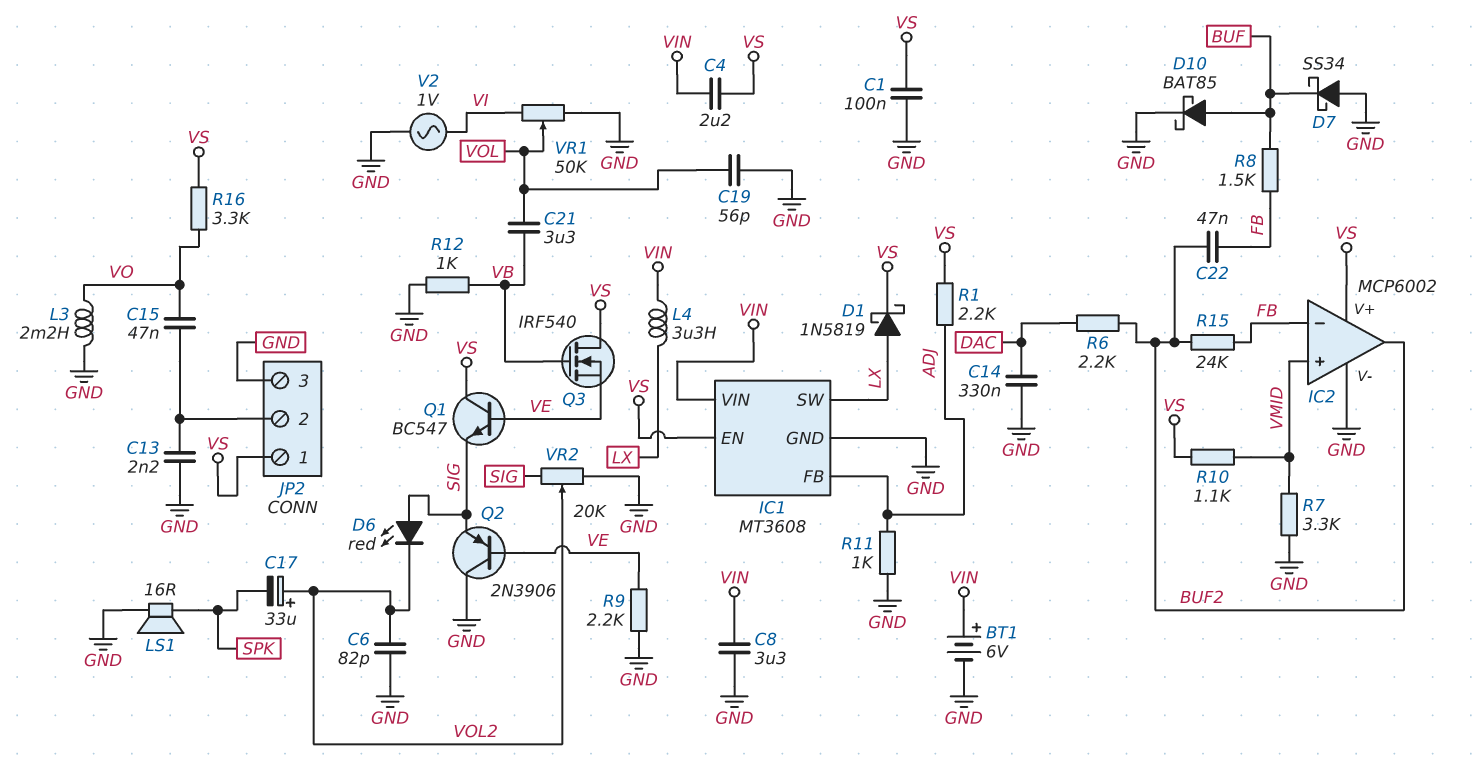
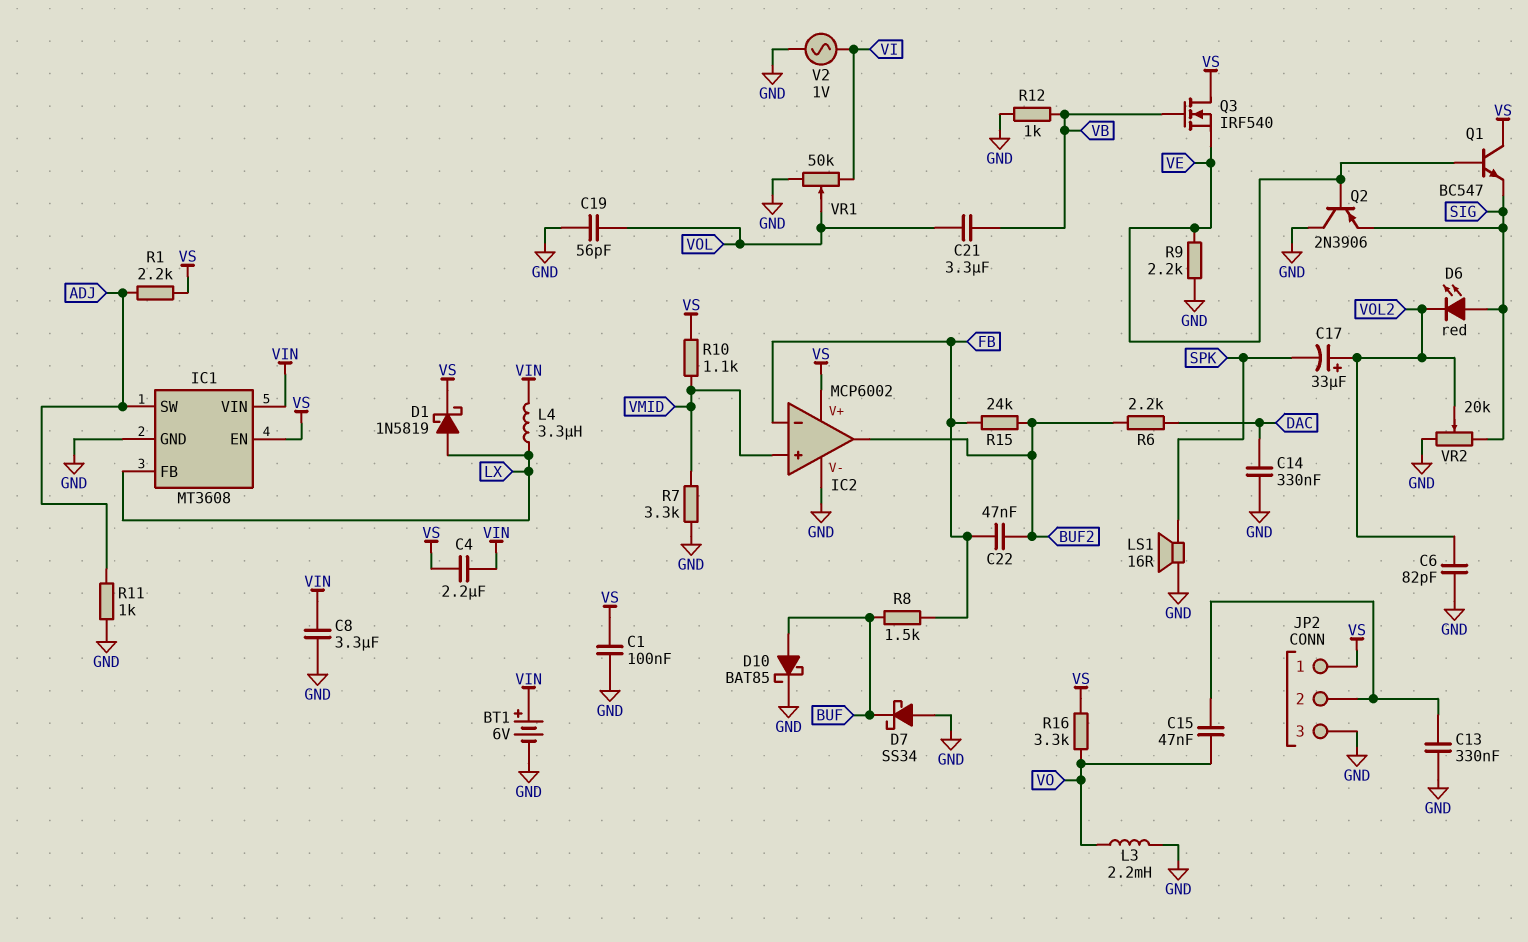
C13: 2.2nF (GND, JP2/2) -> 330nF (GND, JP2/2)
IC1 pin FB: ADJ -> LX
IC1 pin SW: LX -> ADJ

